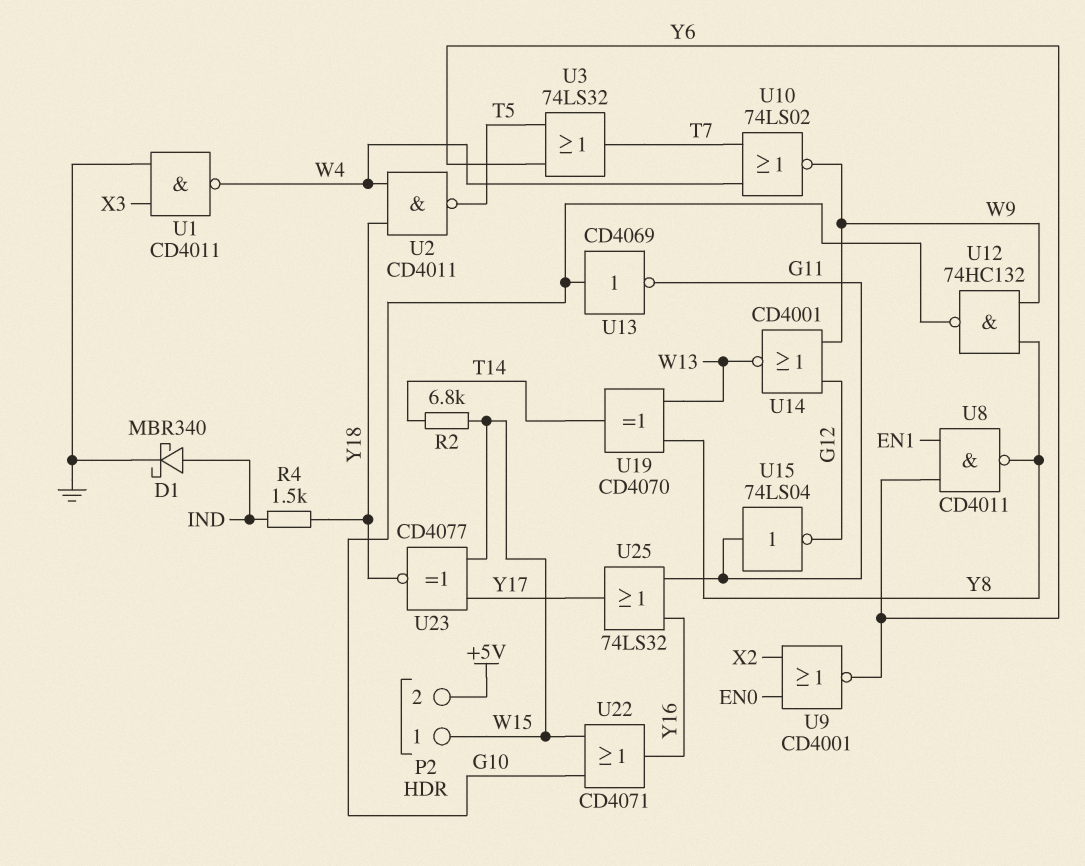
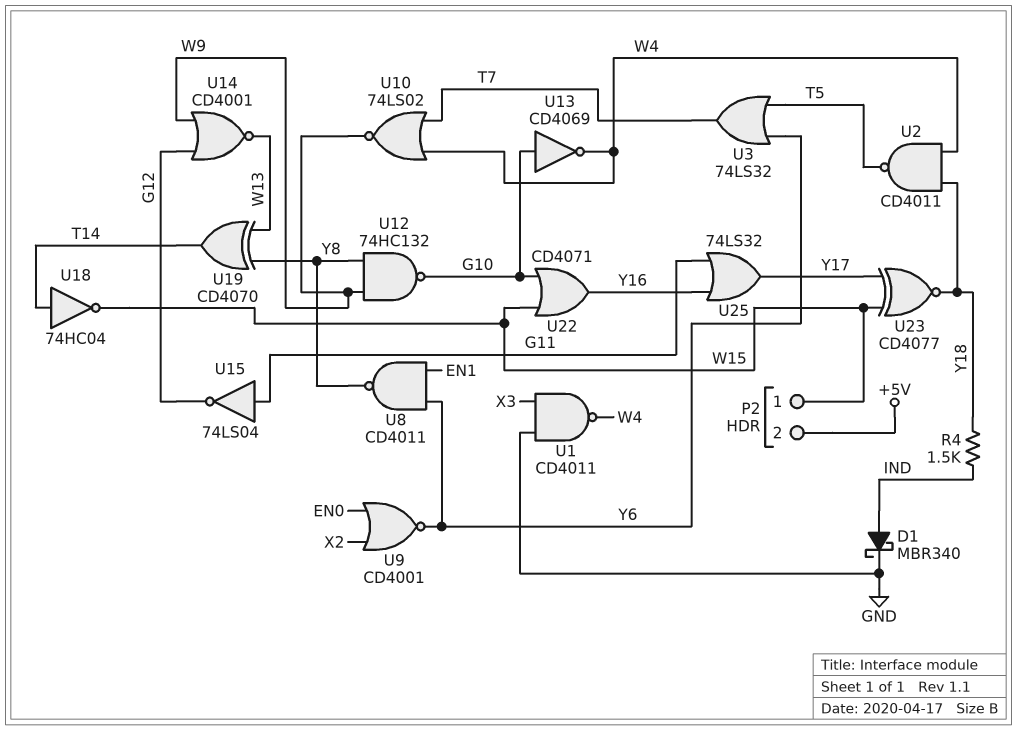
R2: 6.8k (T14, W15) -> none
U13: NOT CD4069 (in G10, out G11) -> NOT CD4069 (in G10, out W4)
U18: none -> NOT 74HC04 (in T14, out W15)

